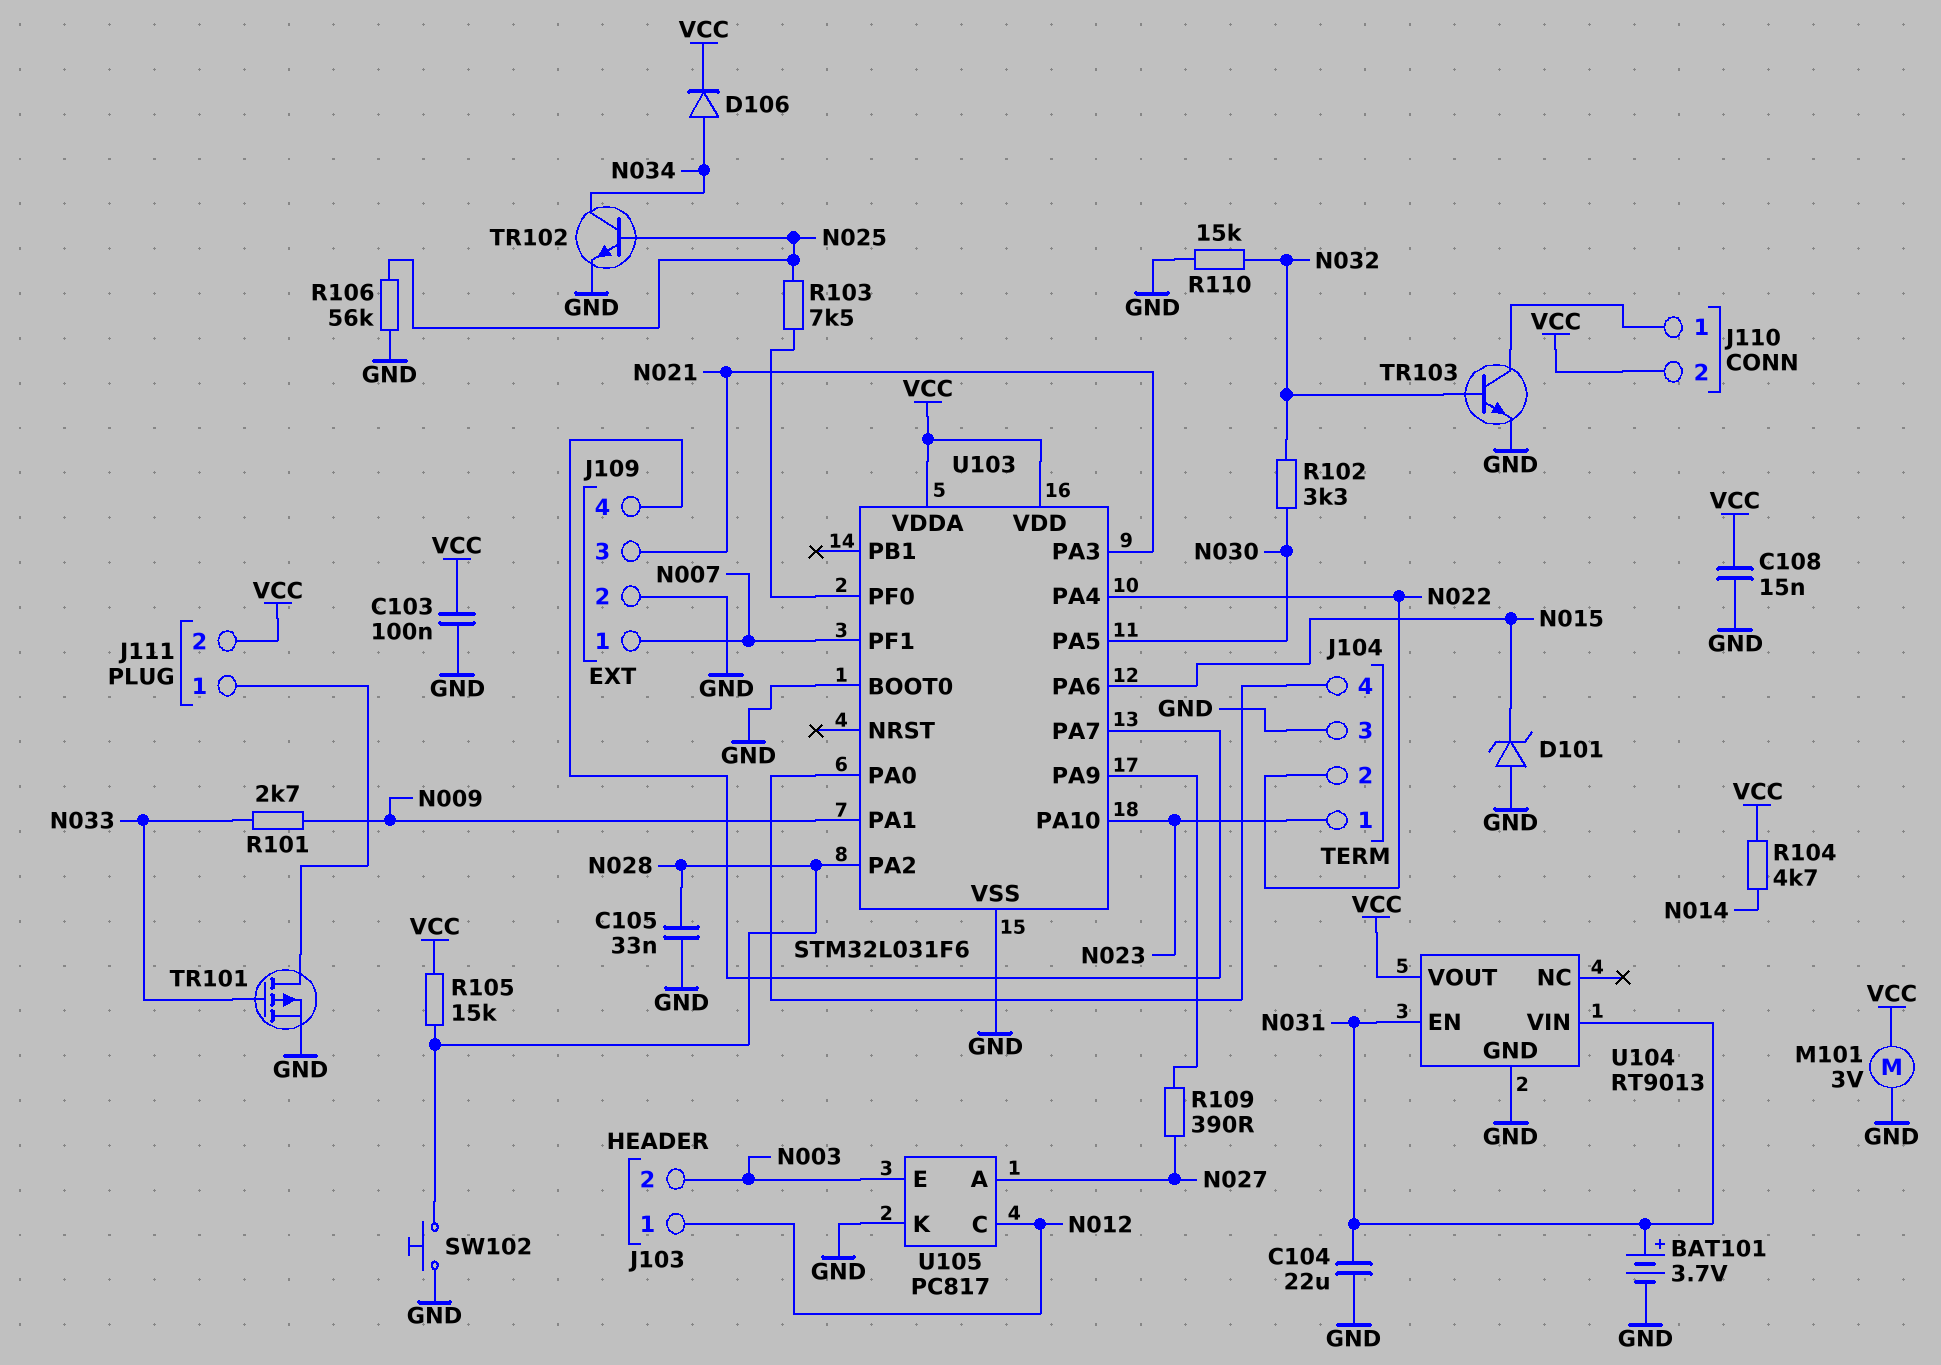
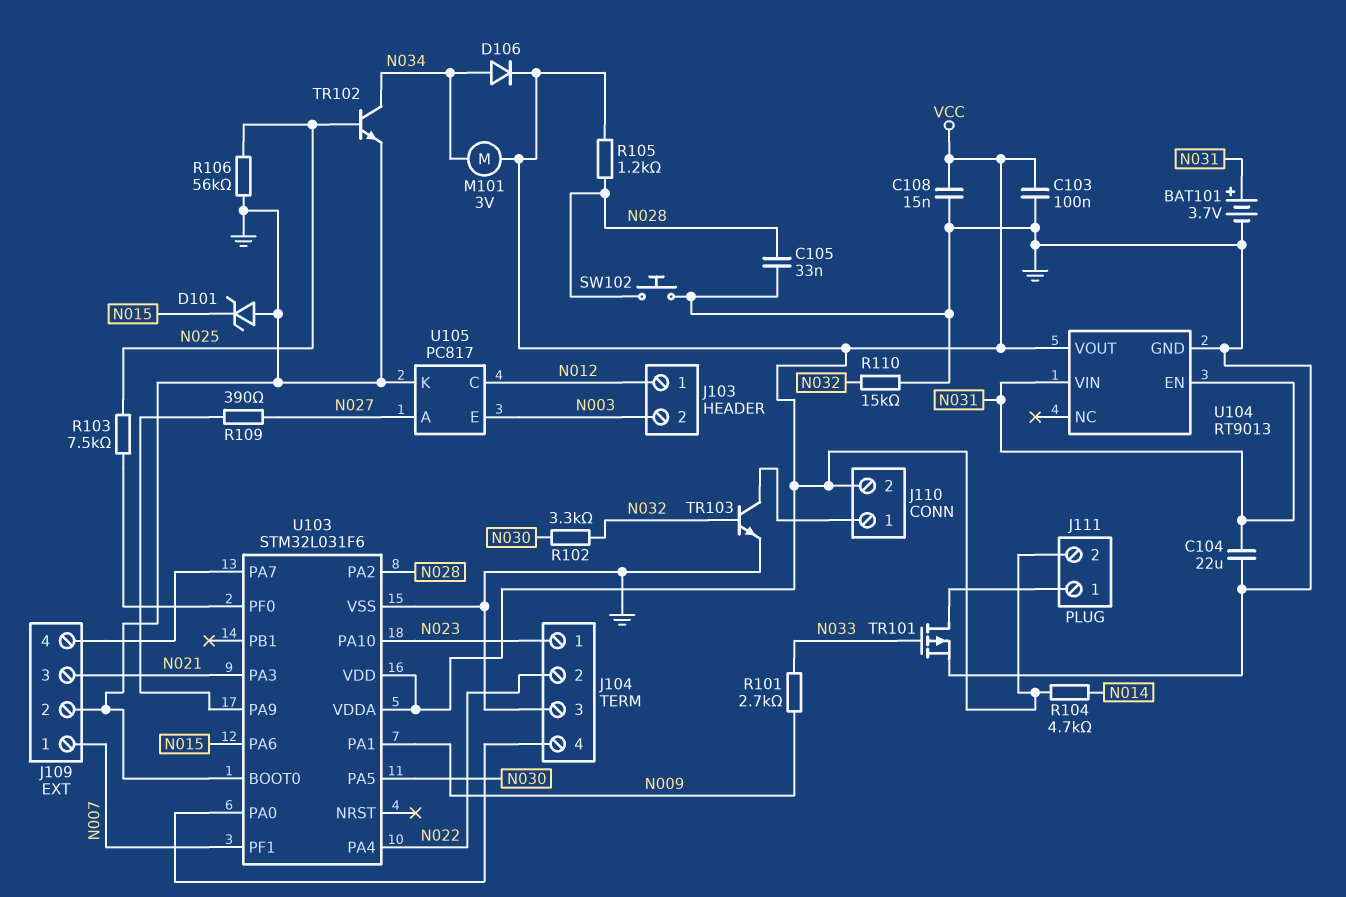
M101: motor 3V (GND, VCC) -> motor 3V (N034, VCC)
R105: 15k (N028, VCC) -> 1.2k (N028, VCC)

